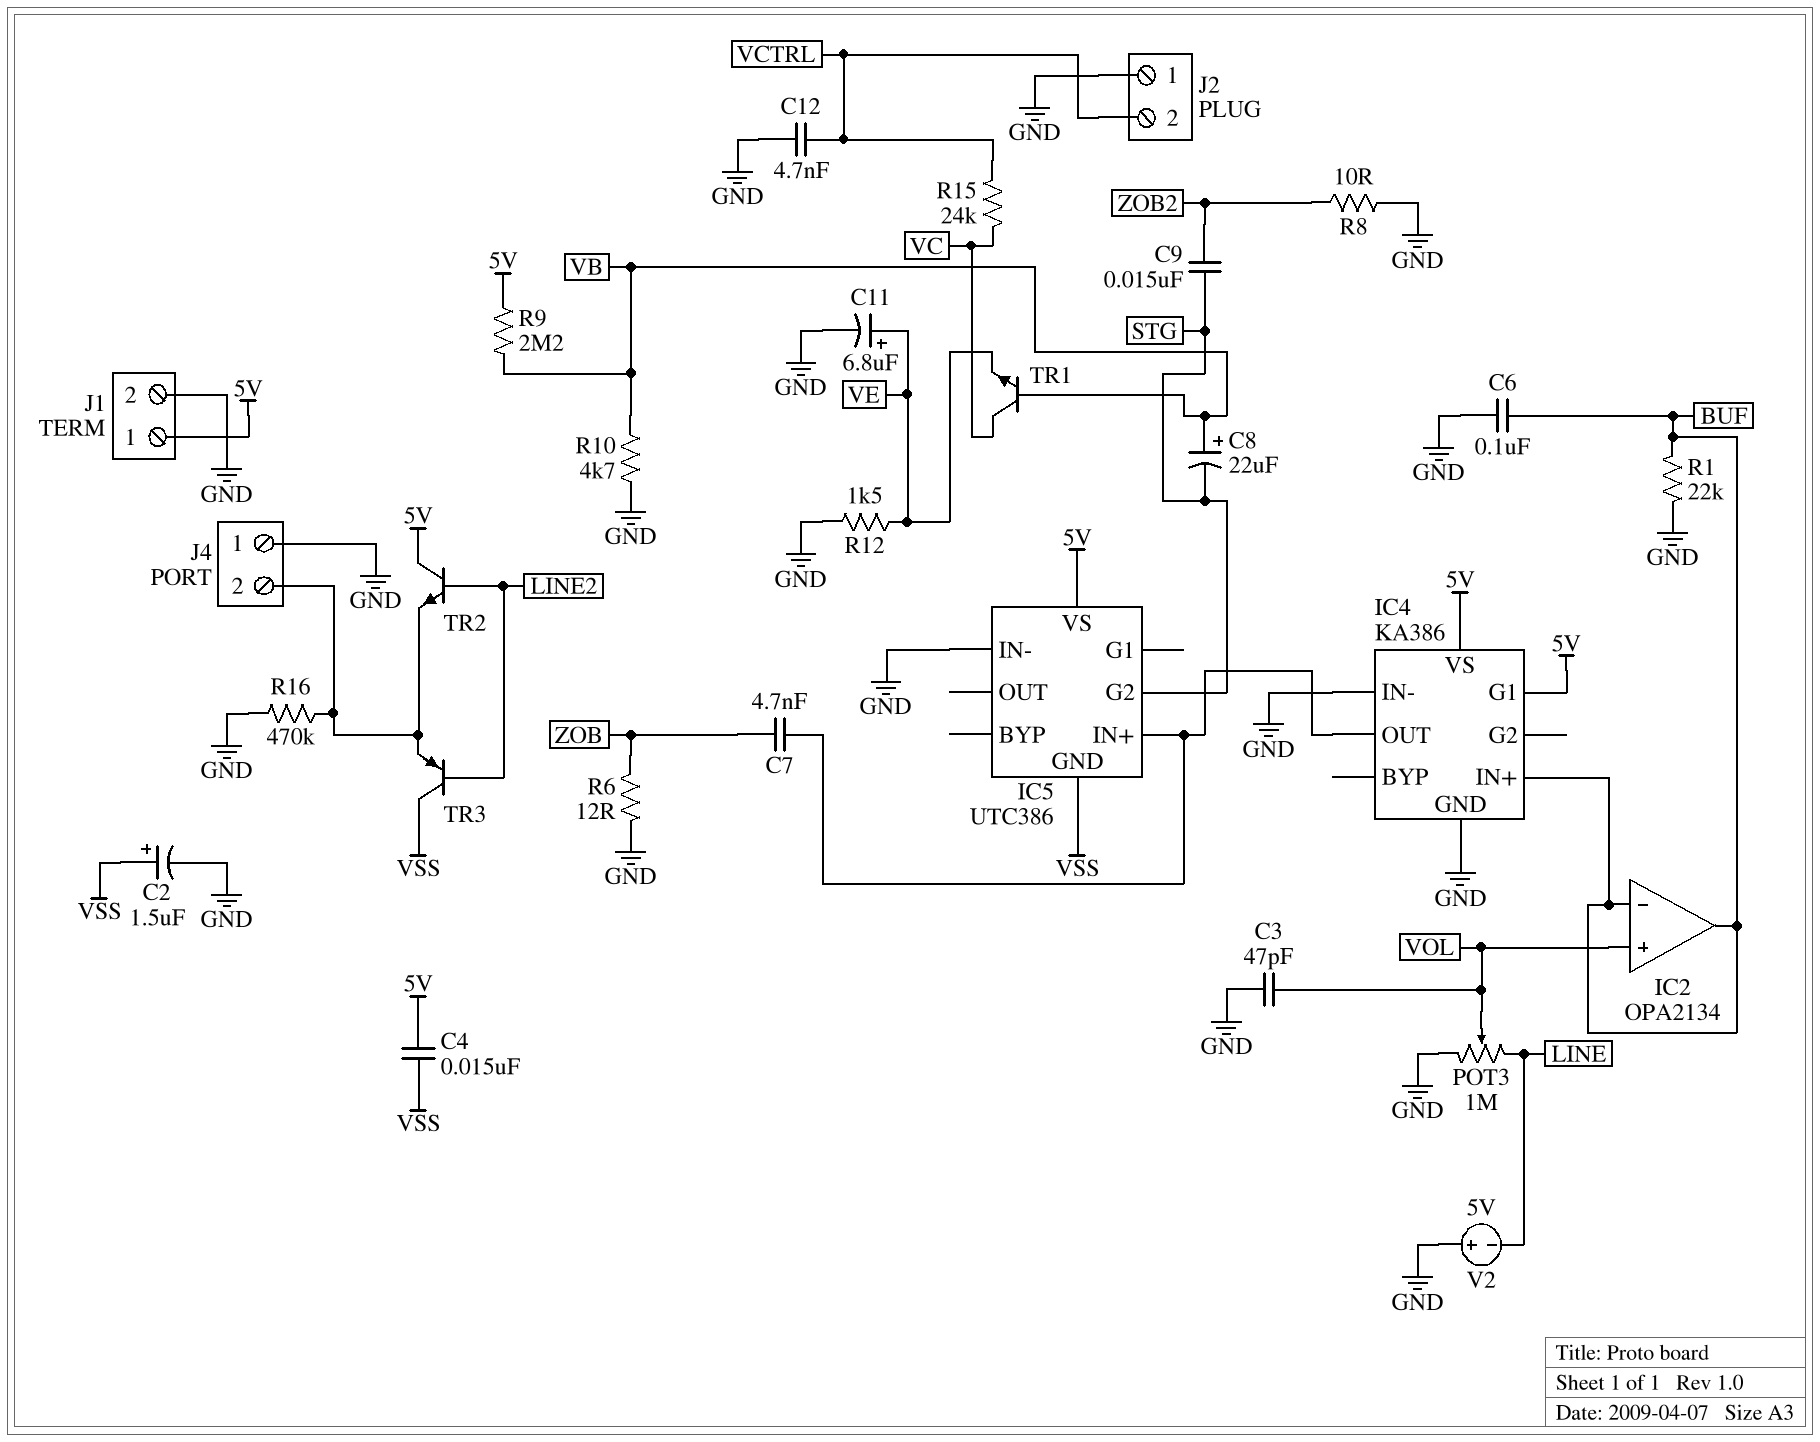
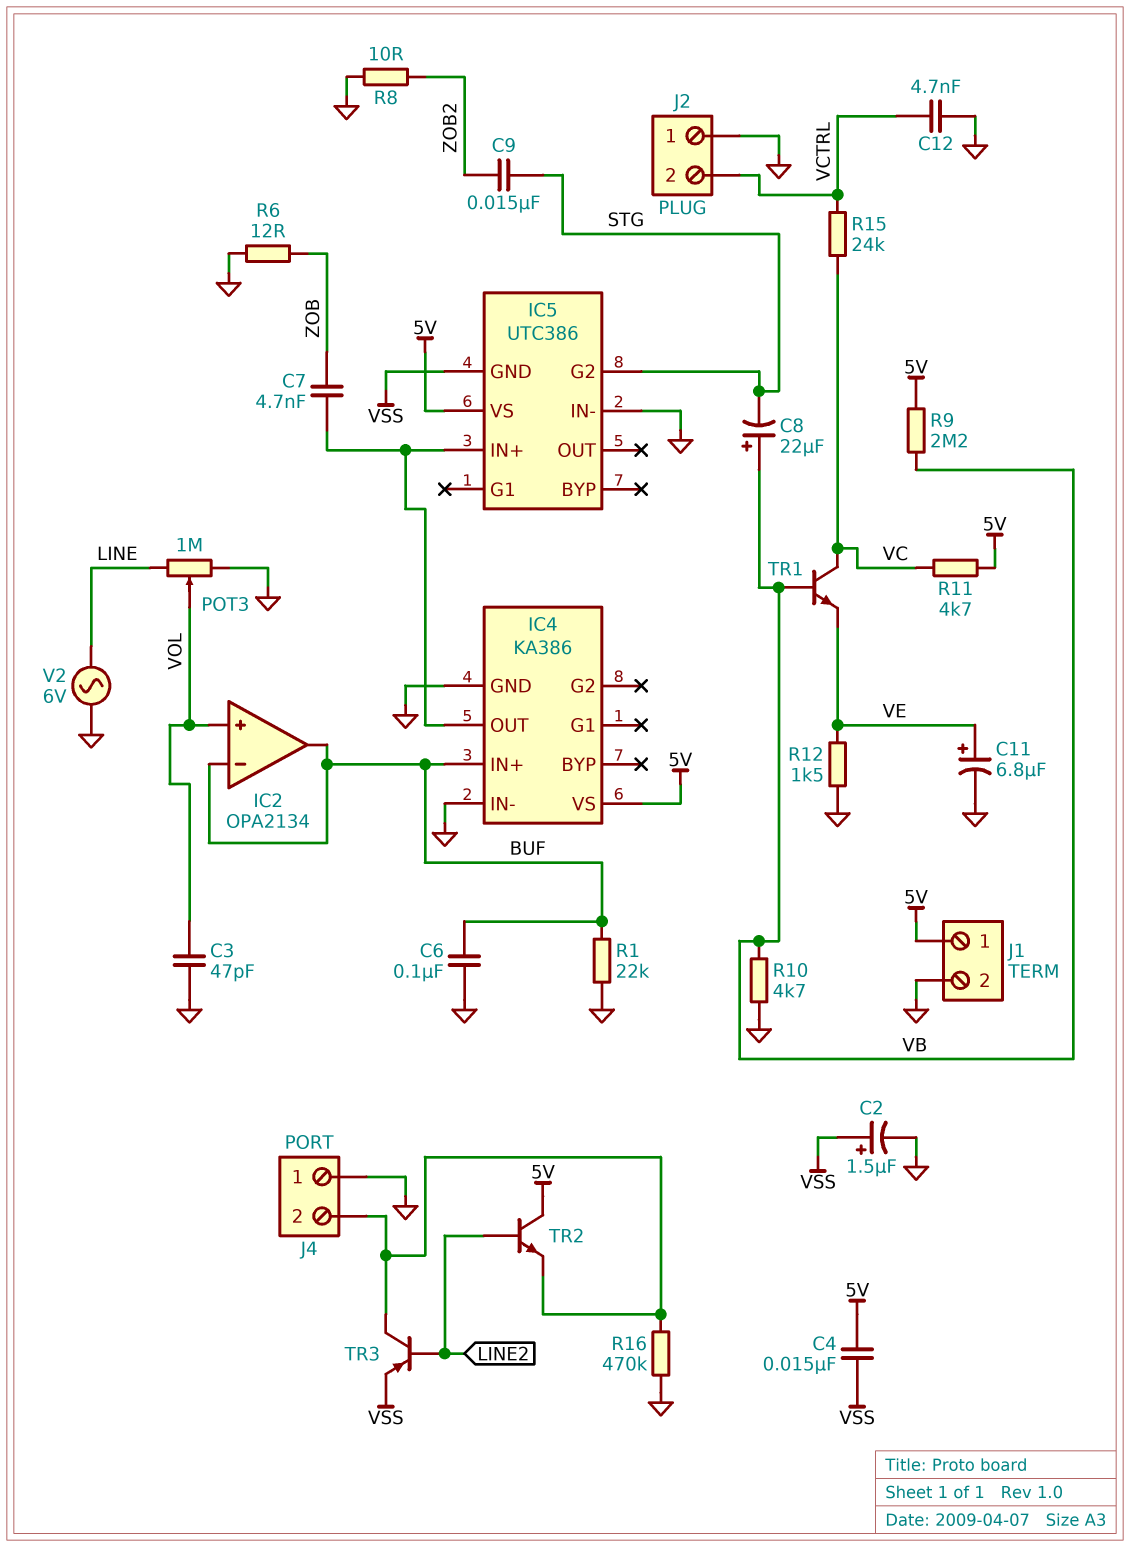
IC4 pin G1: 5V -> none
R11: none -> 4.7k (5V, VC)
TR3: PNP (B LINE2, C VSS, E J4/2) -> PNP (B LINE2, C J4/2, E VSS)
V2: 5V (plus GND, minus LINE) -> AC 6V (GND, LINE)

